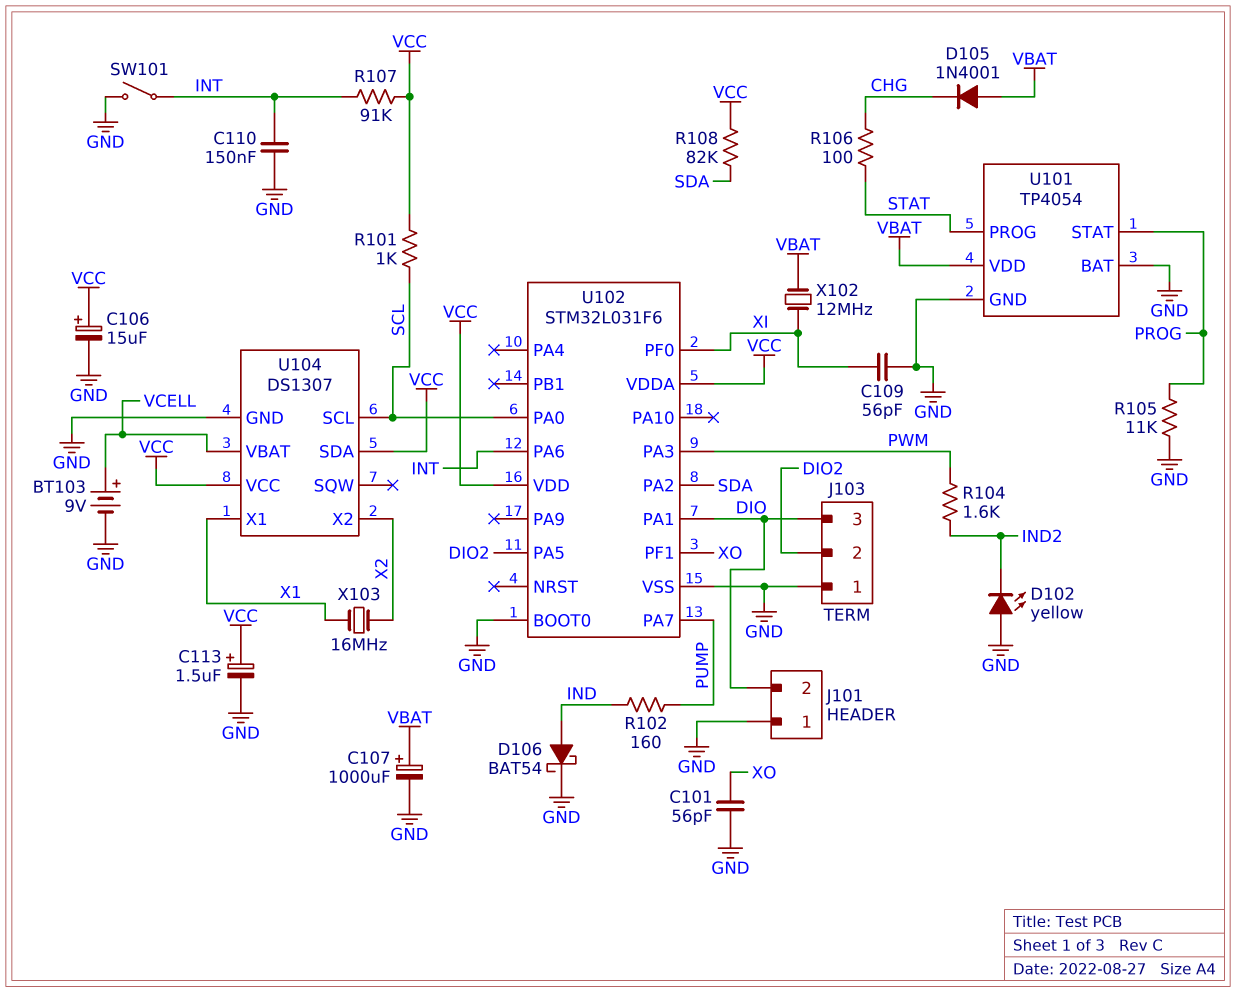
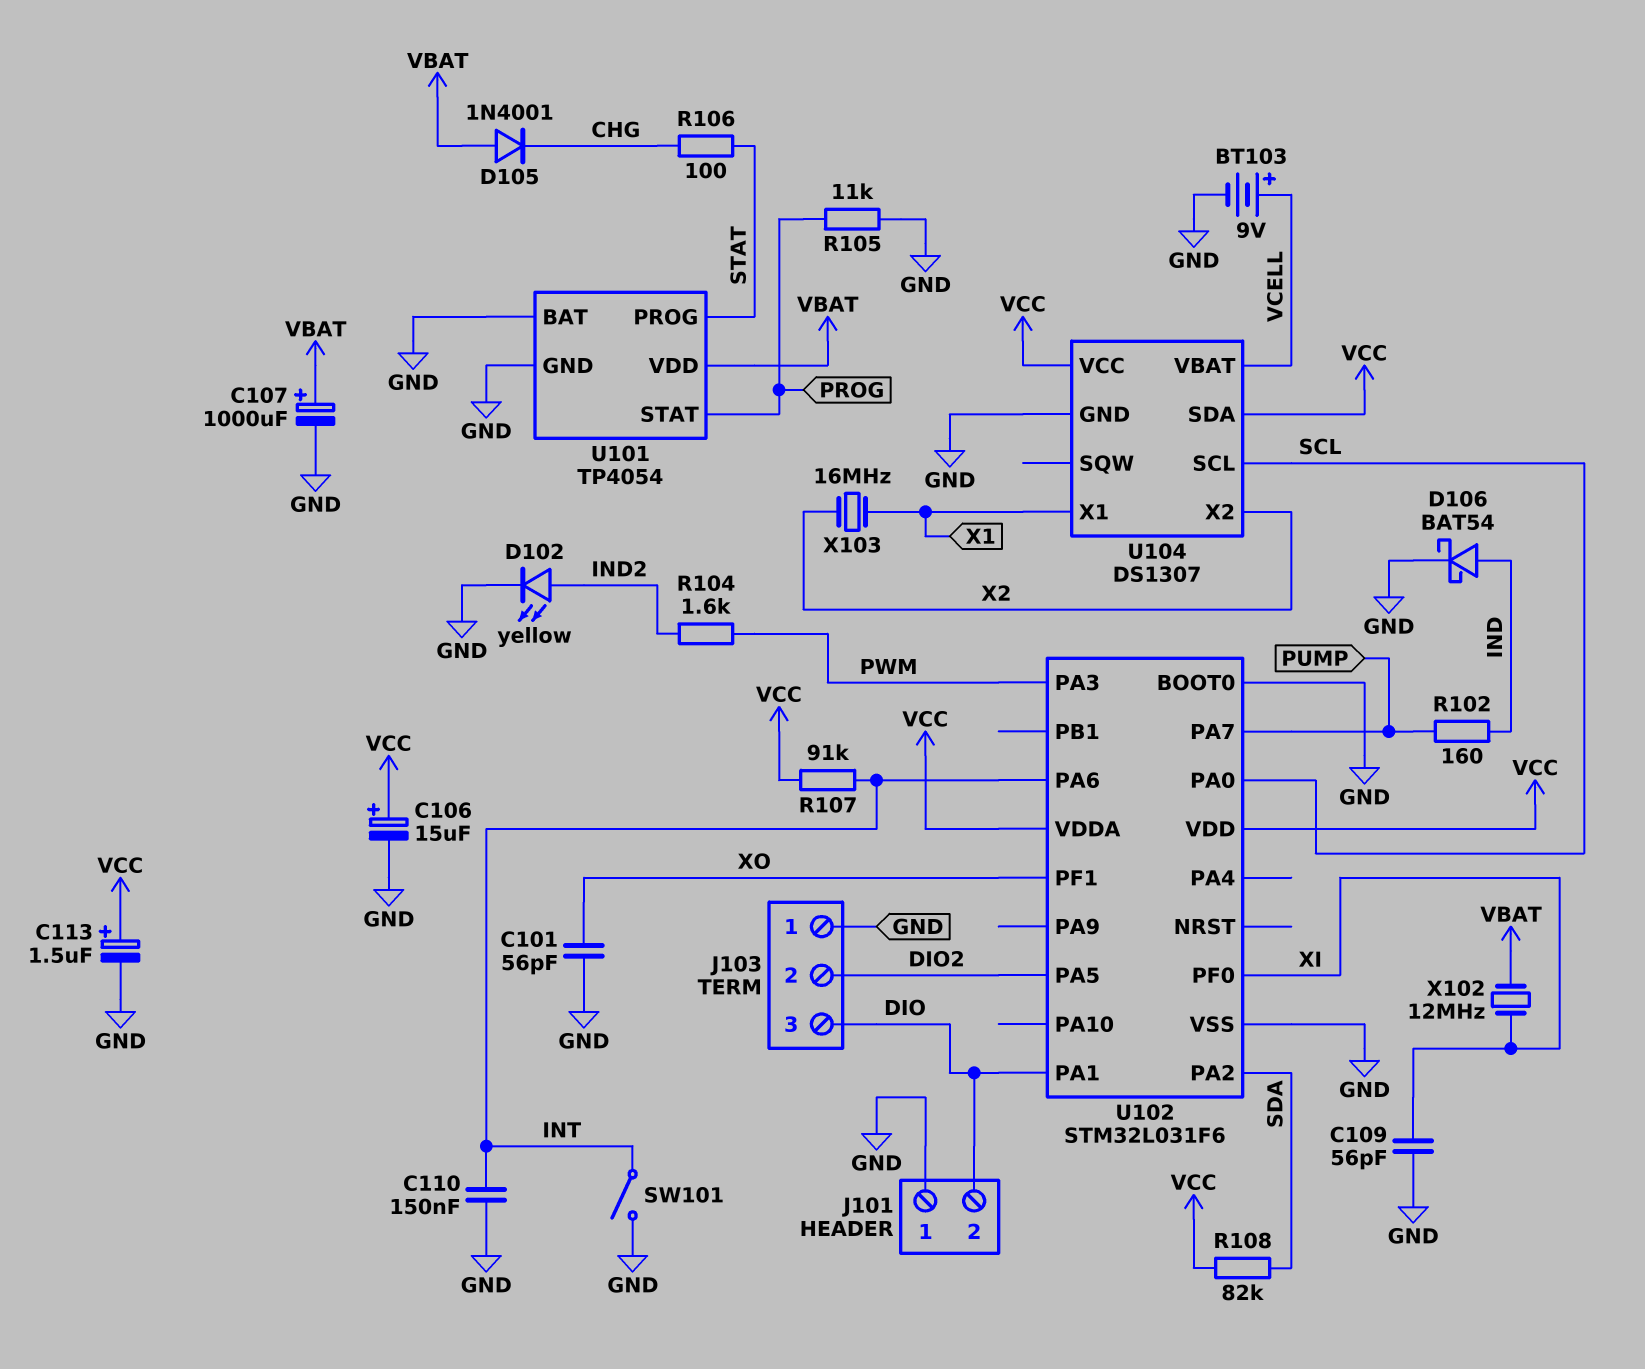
D102: LED yellow (A GND, K IND2) -> LED yellow (A IND2, K GND)
R101: 1k (SCL, VCC) -> none

